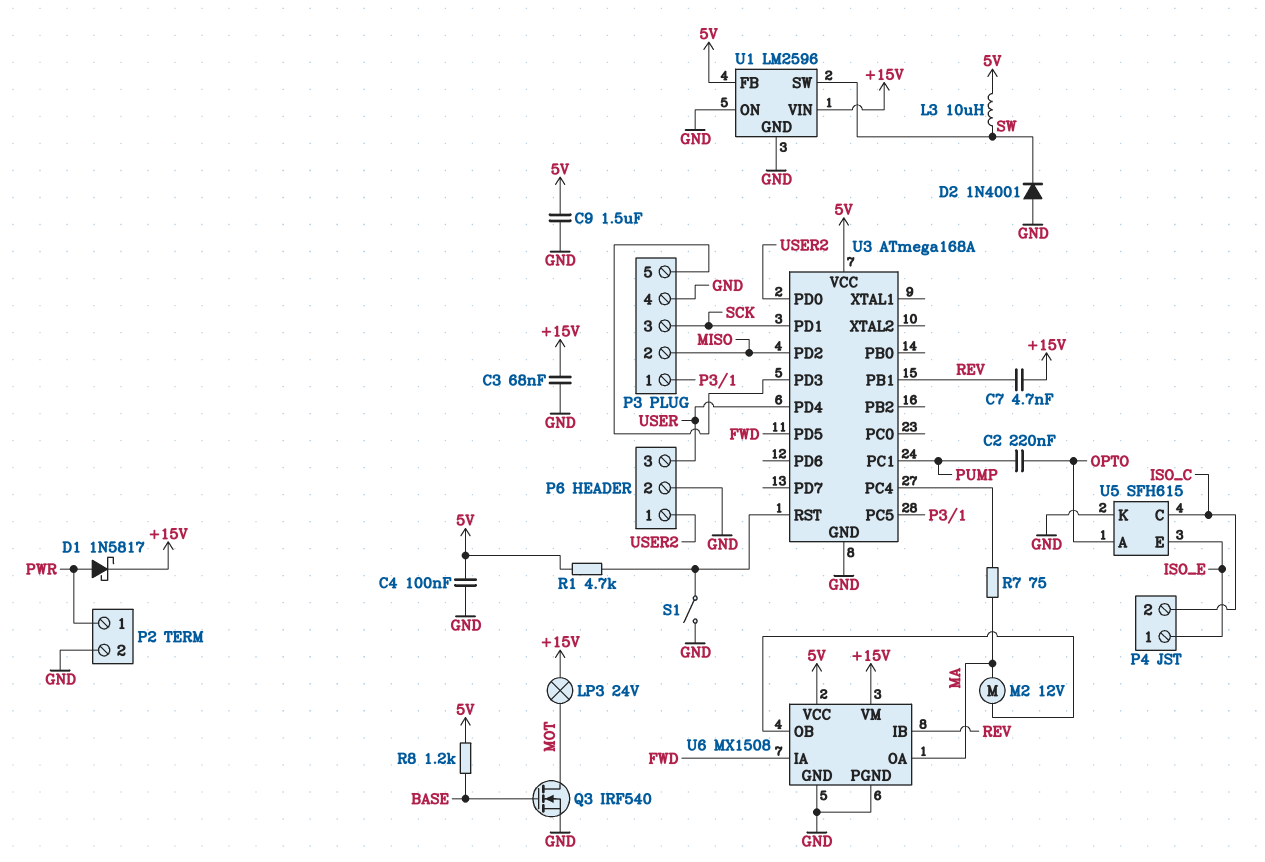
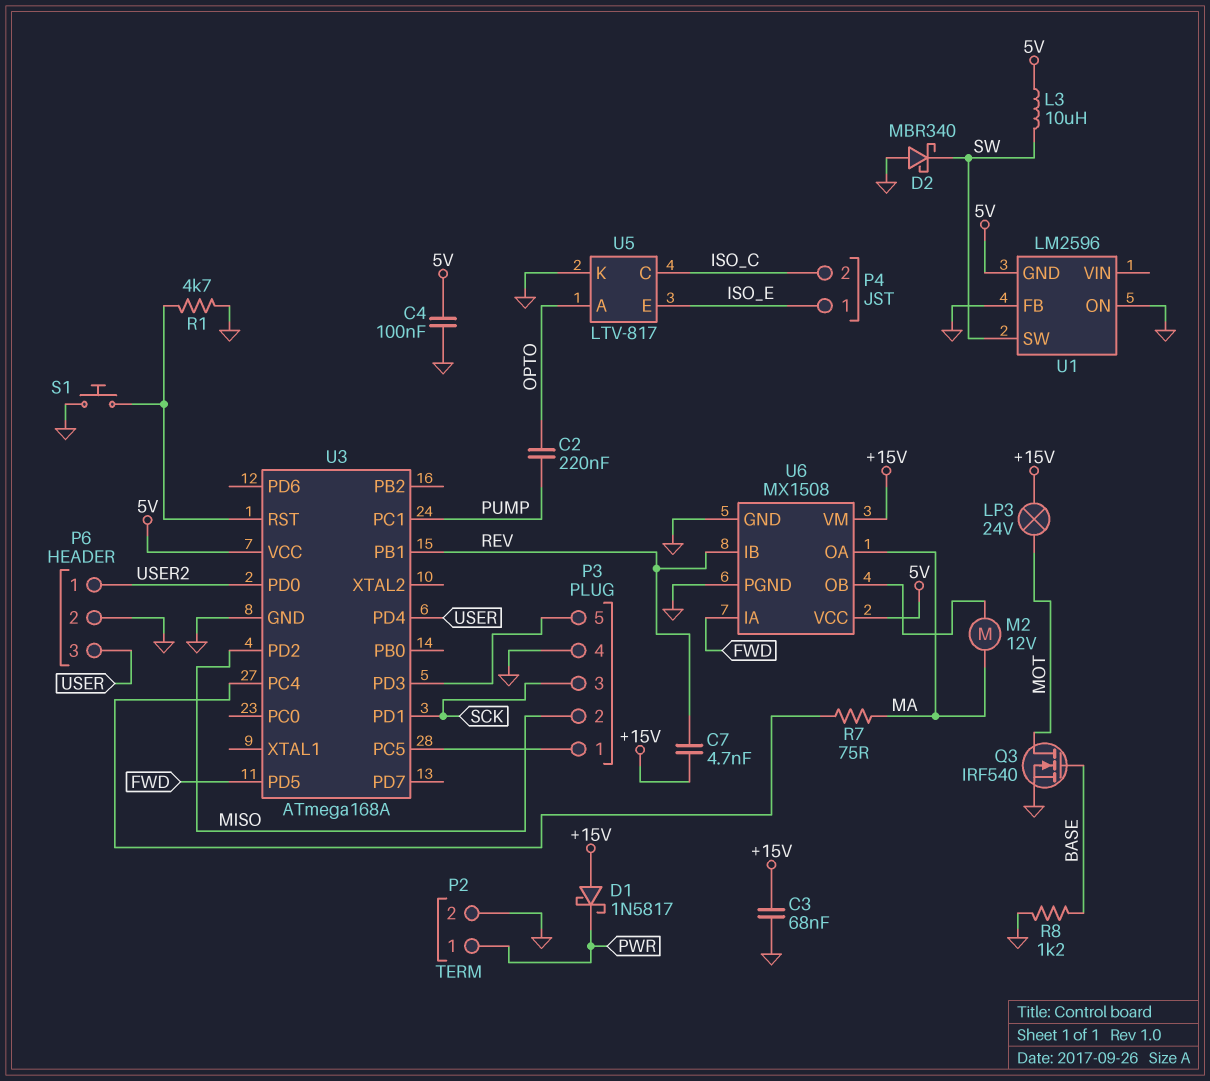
C9: 1.5uF (5V, GND) -> none
D1: schottky 1N5817 (A PWR, K +15V) -> schottky 1N5817 (A +15V, K PWR)
D2: diode 1N4001 (A GND, K SW) -> schottky MBR340 (A GND, K SW)
R1: 4.7k (5V, U3/RST) -> 4.7k (GND, U3/RST)
R8: 1.2k (5V, BASE) -> 1.2k (BASE, GND)
S1: switch (GND, U3/RST) -> button (GND, U3/RST)
U1 pin FB: 5V -> GND
U1 pin GND: GND -> 5V
U1 pin VIN: +15V -> none
U5: SFH615 -> LTV-817

